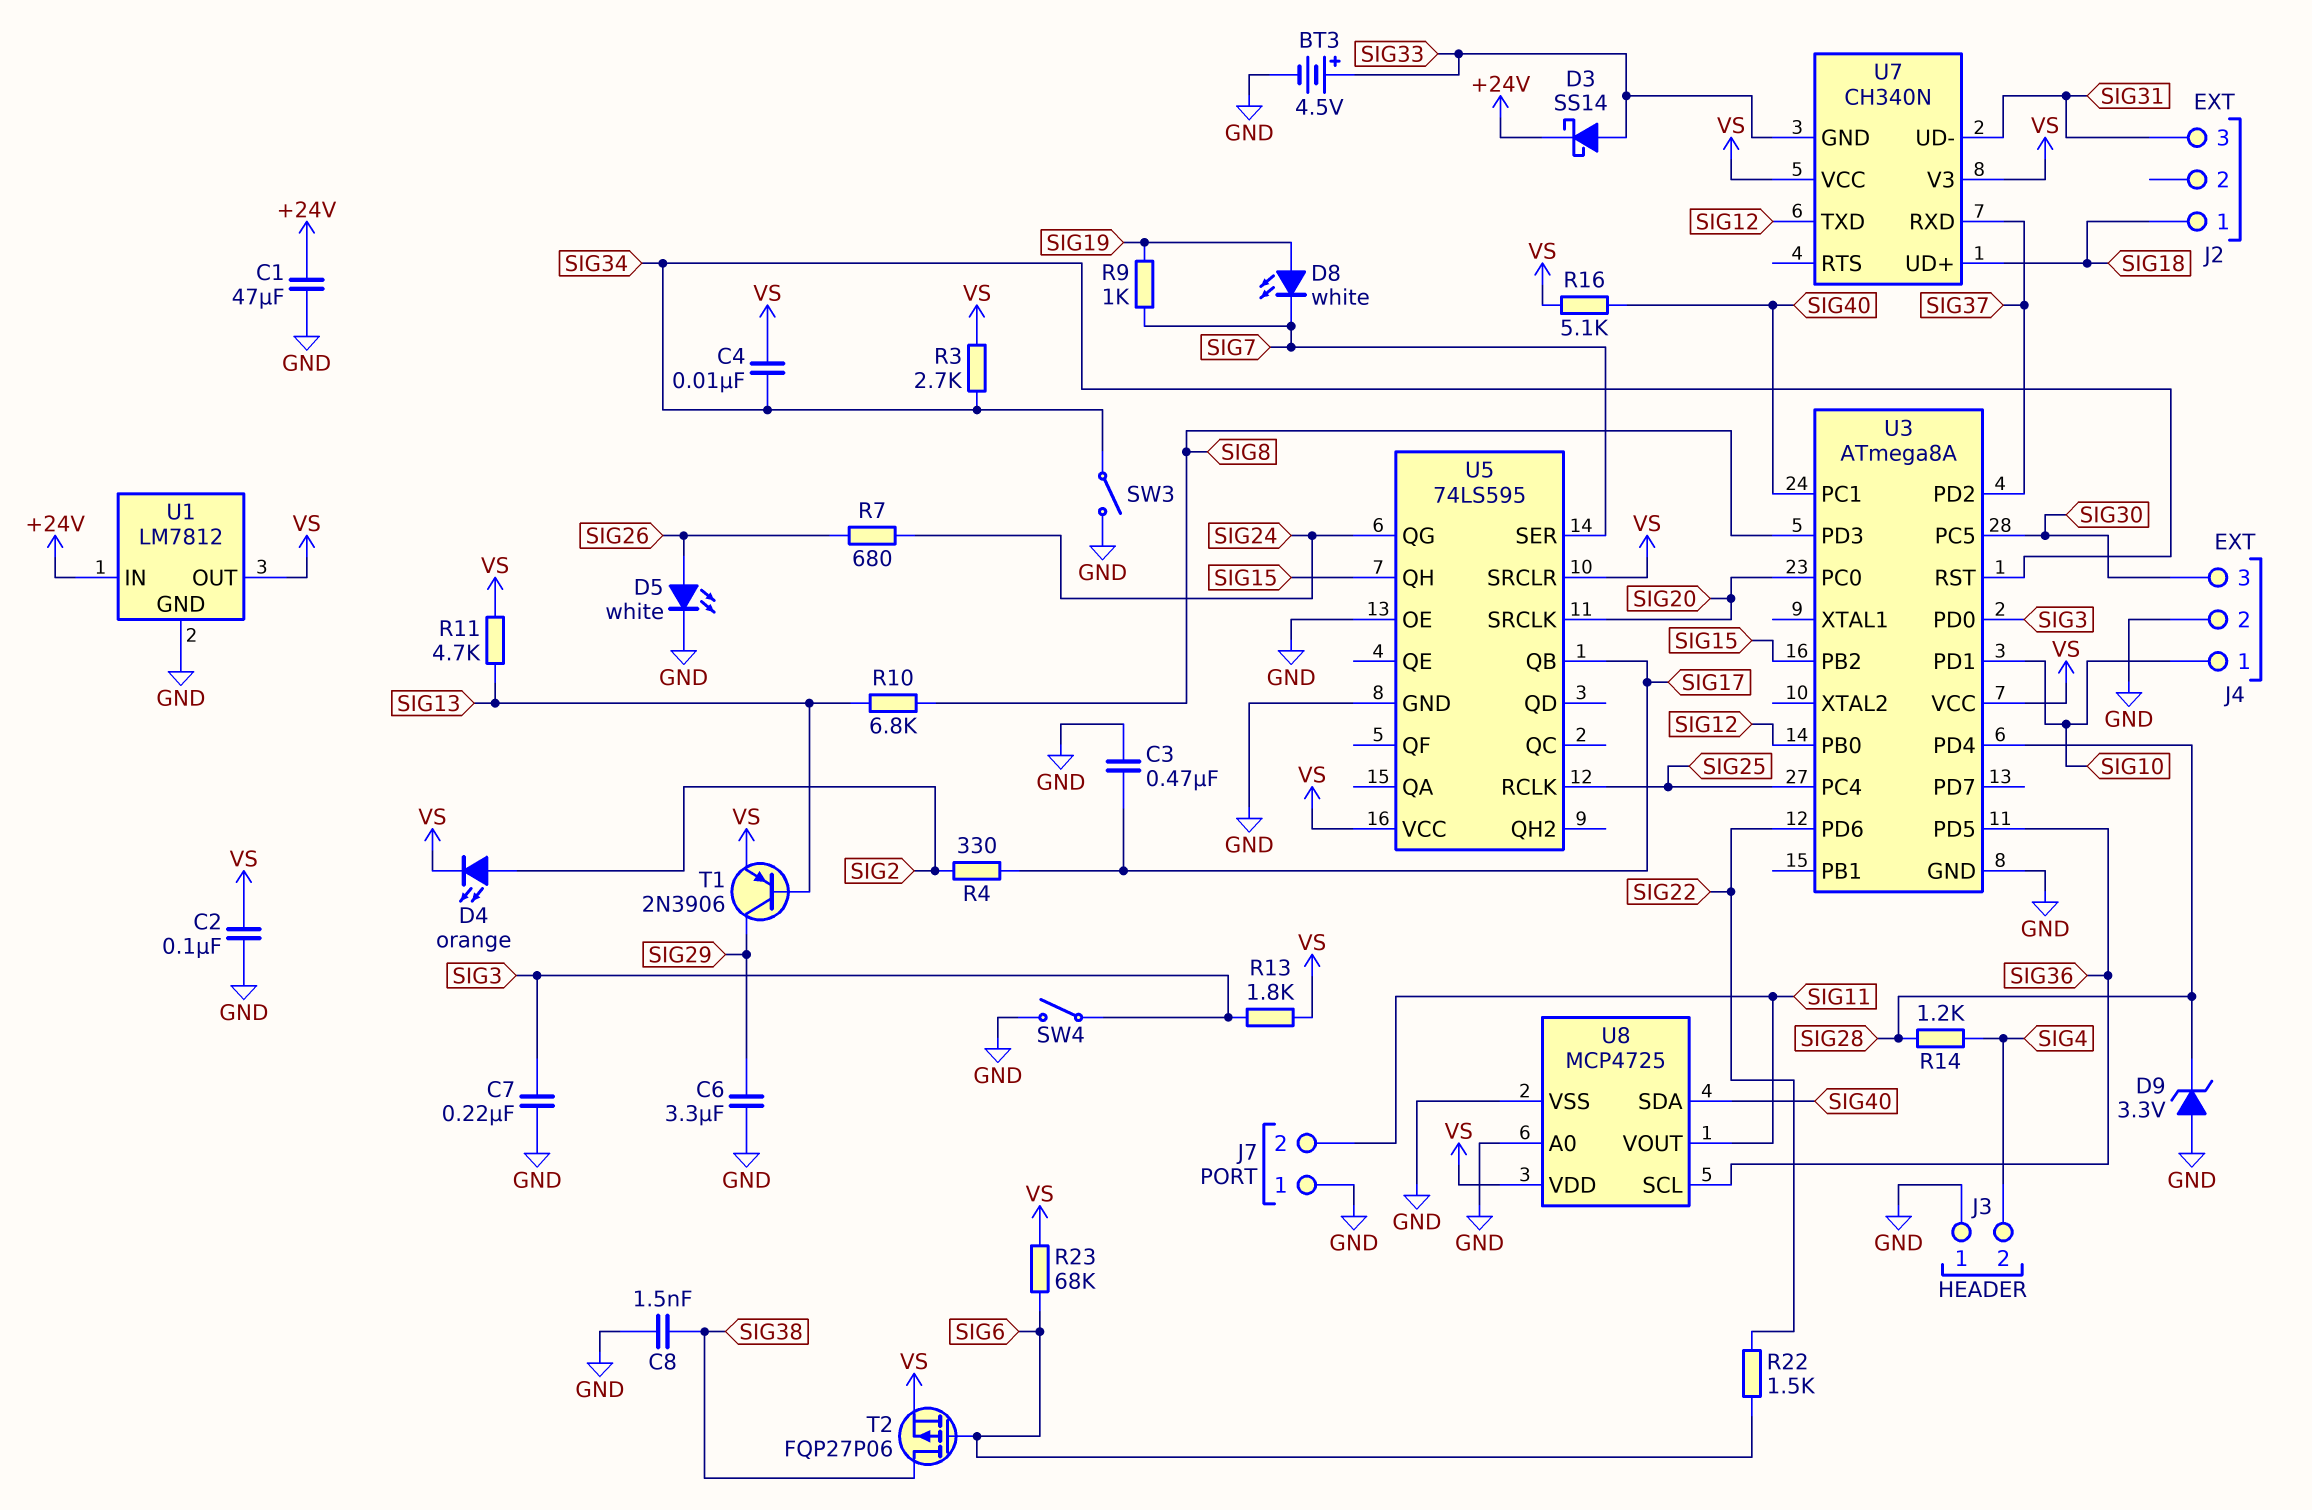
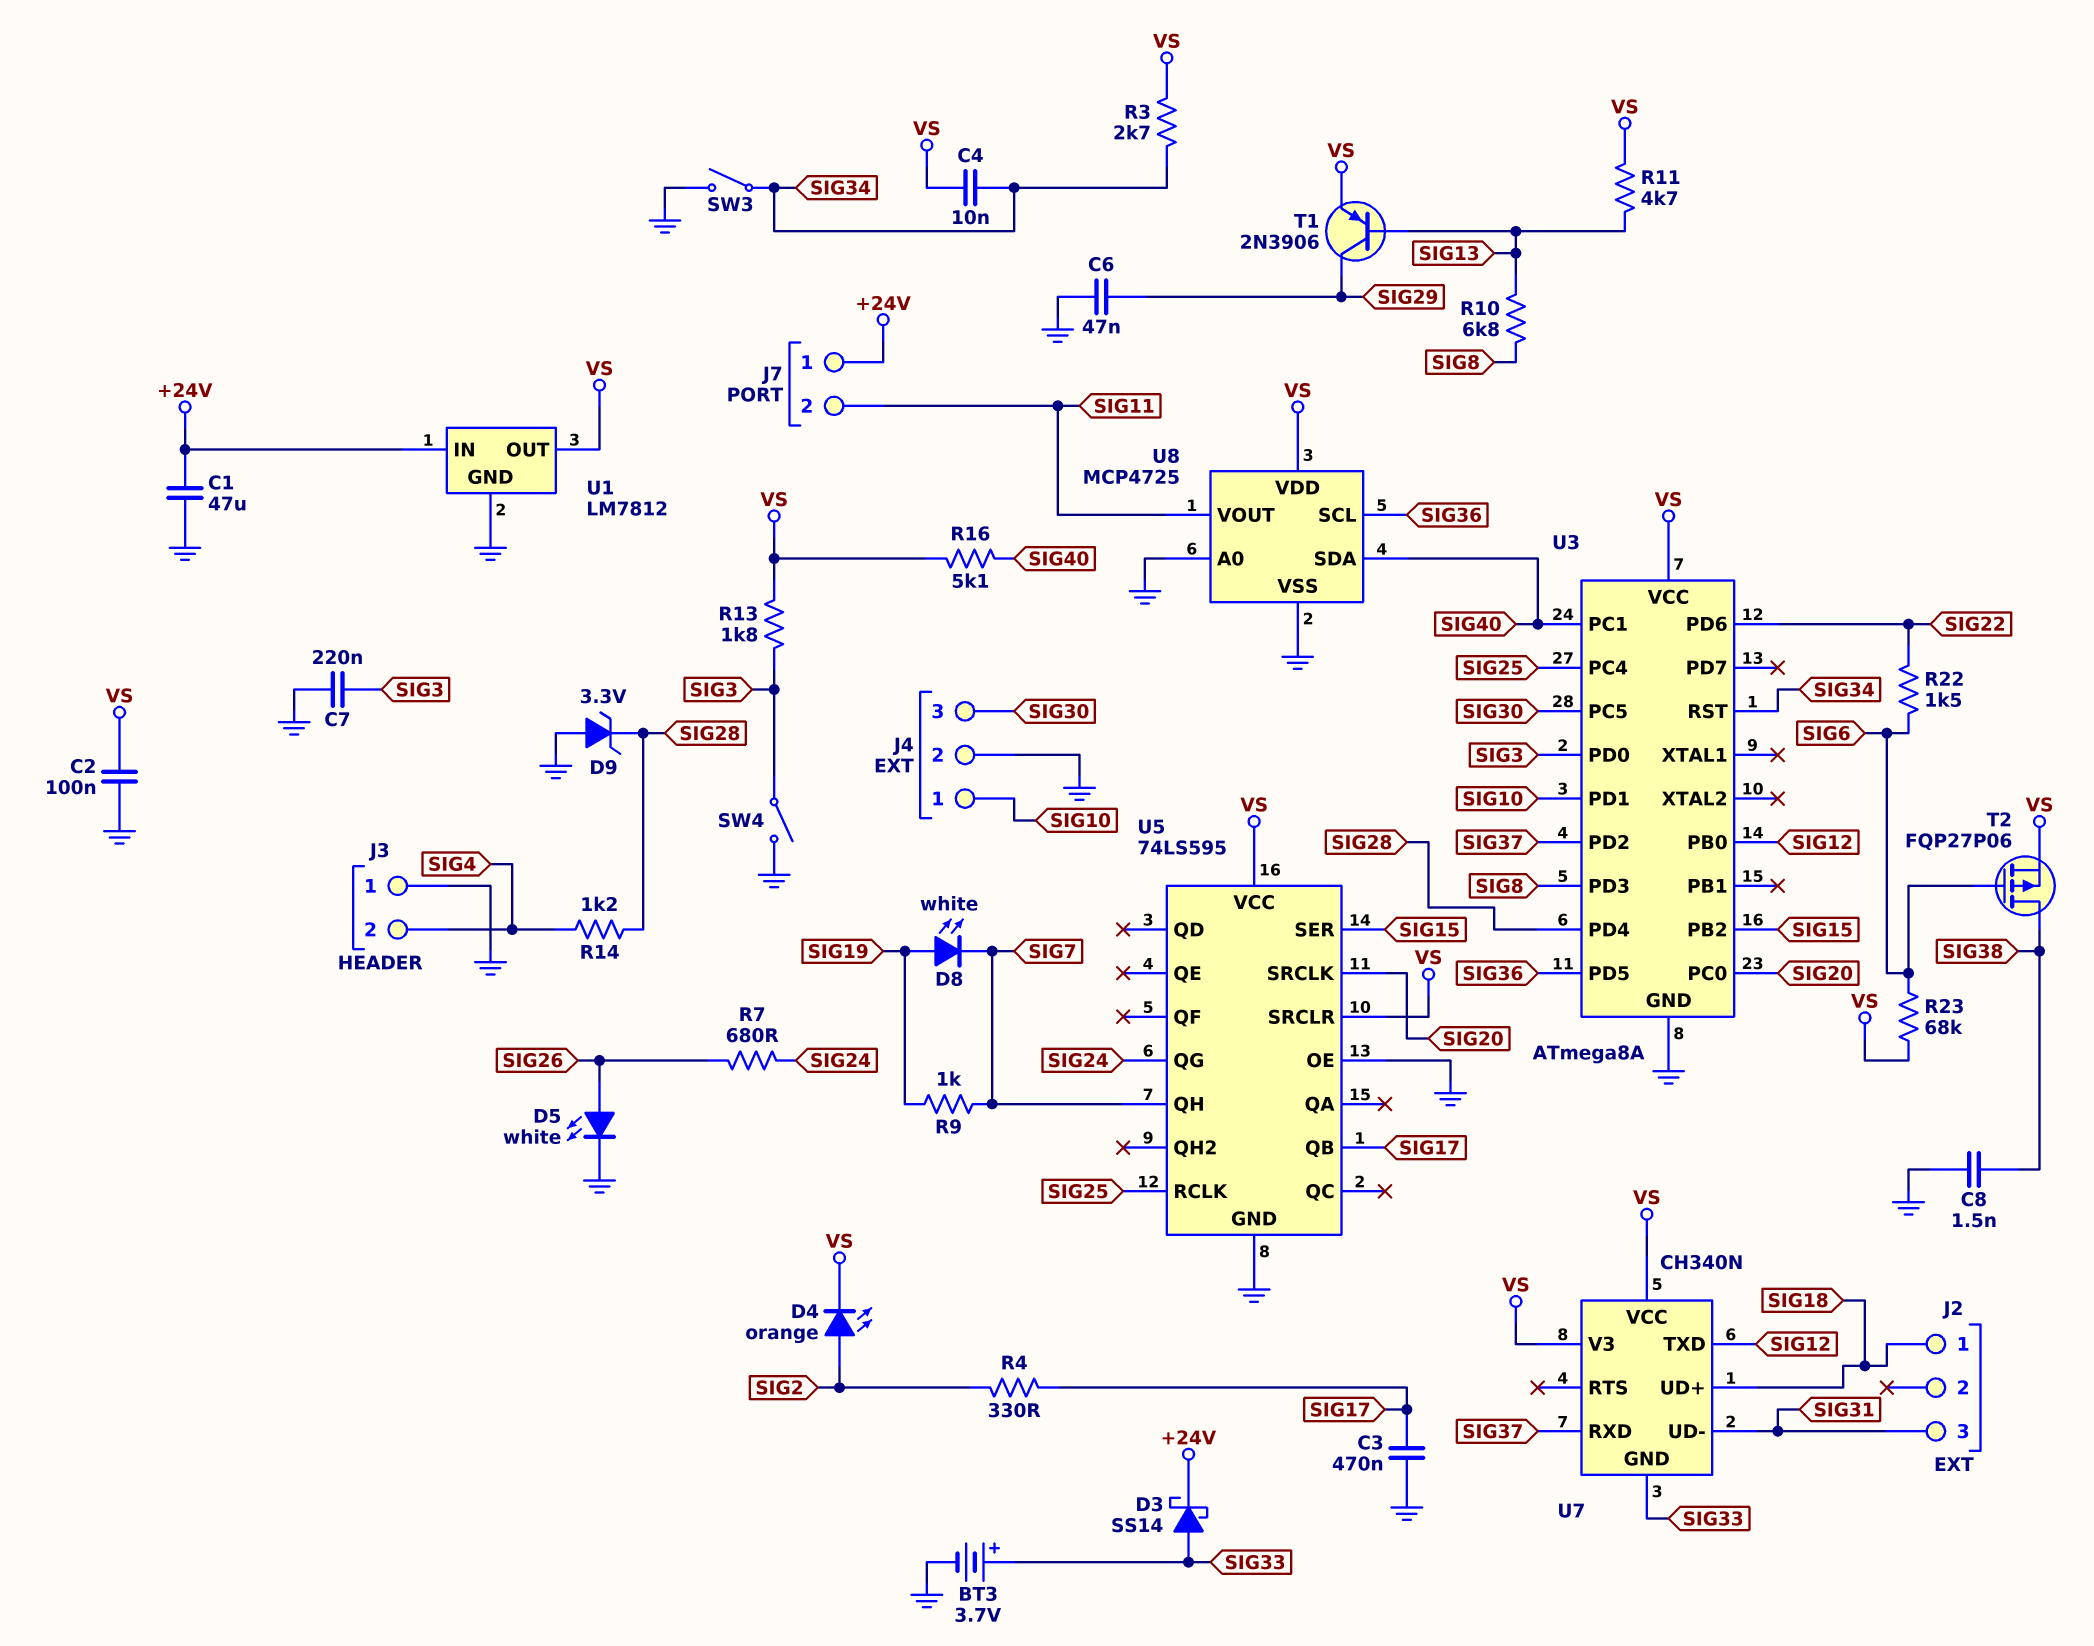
BT3: 4.5V (plus SIG33, minus GND) -> 3.7V (plus SIG33, minus GND)
C6: 3.3uF (GND, SIG29) -> 47nF (GND, SIG29)
J7 pin 1: GND -> +24V
U5 pin QH: SIG15 -> SIG7
U5 pin SER: SIG7 -> SIG15

